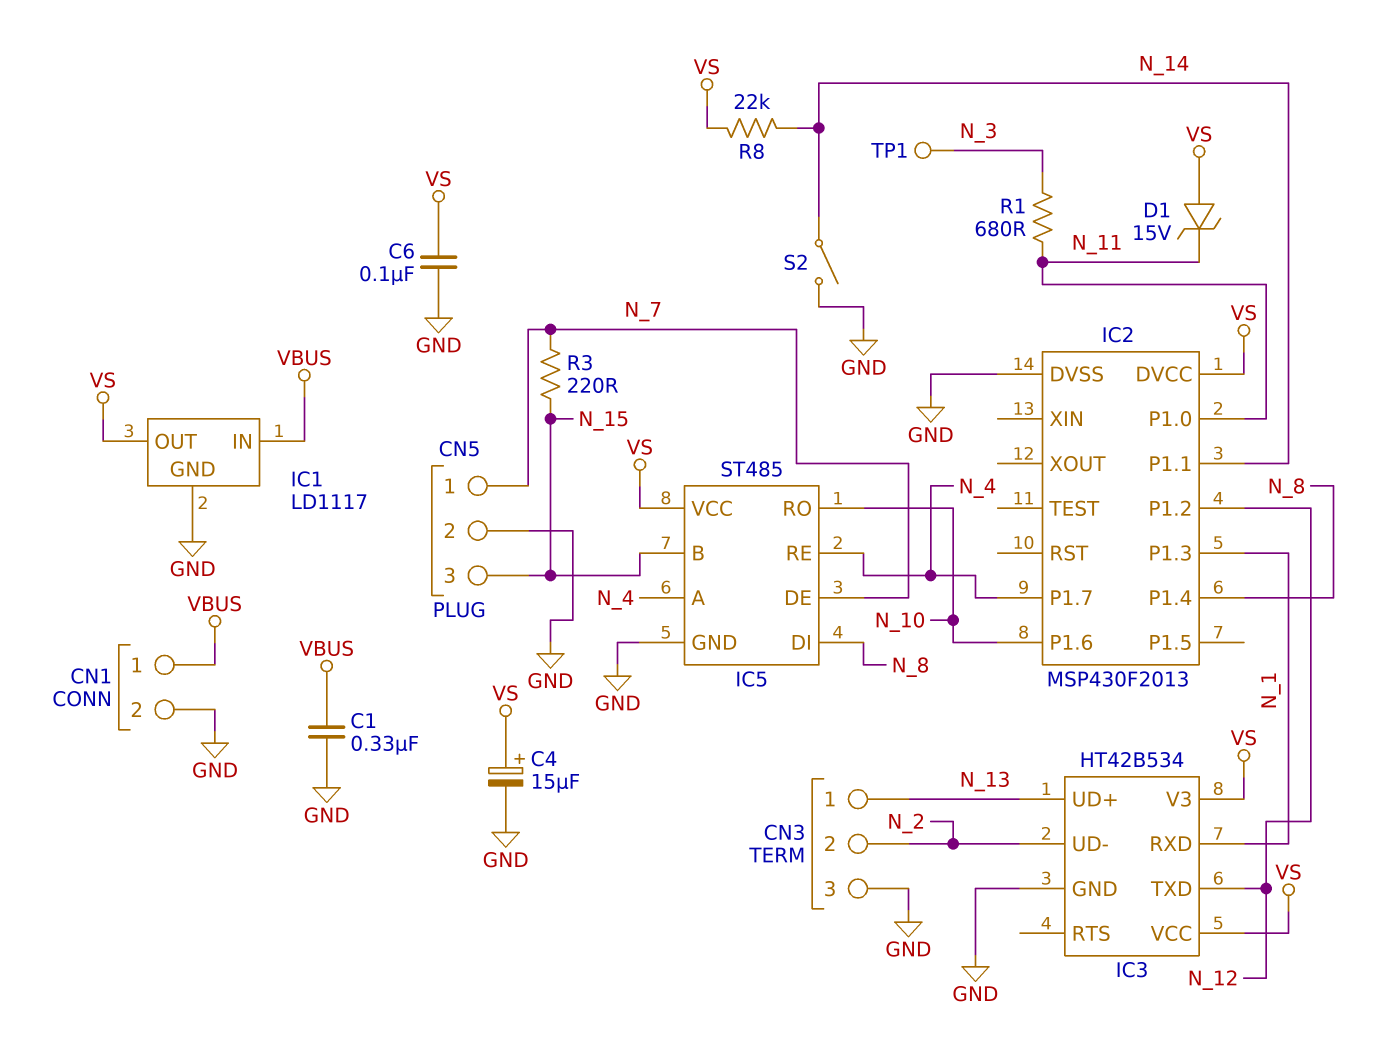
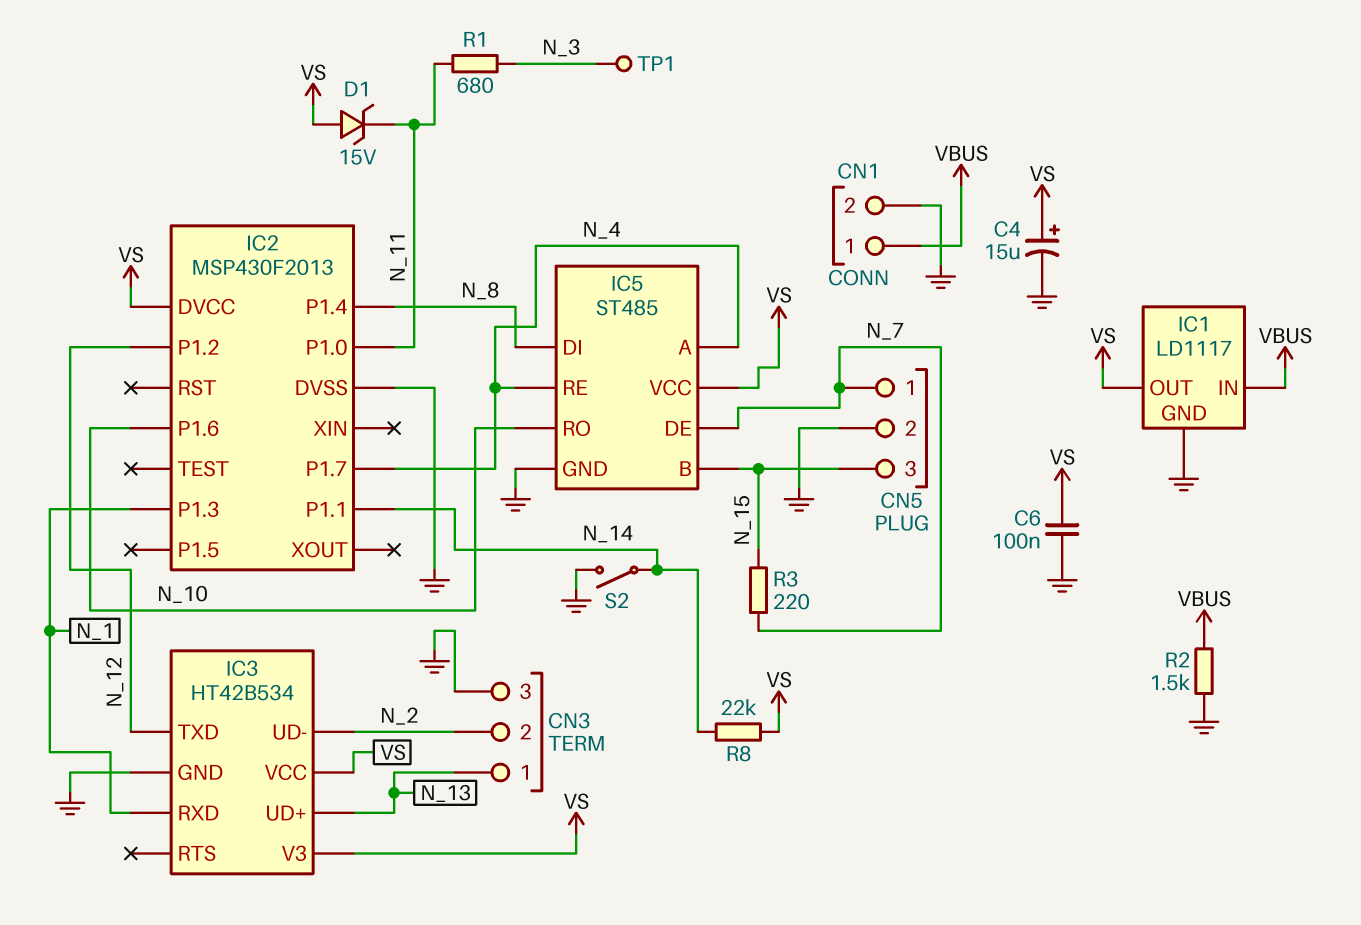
C1: 330nF (GND, VBUS) -> none
R2: none -> 1.5k (GND, VBUS)

